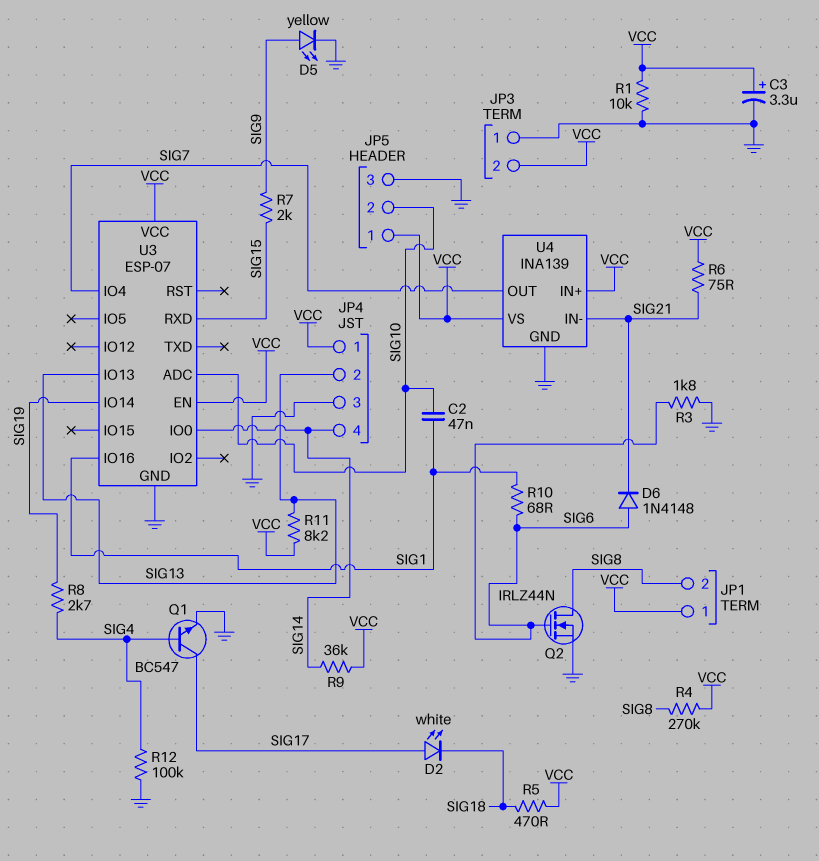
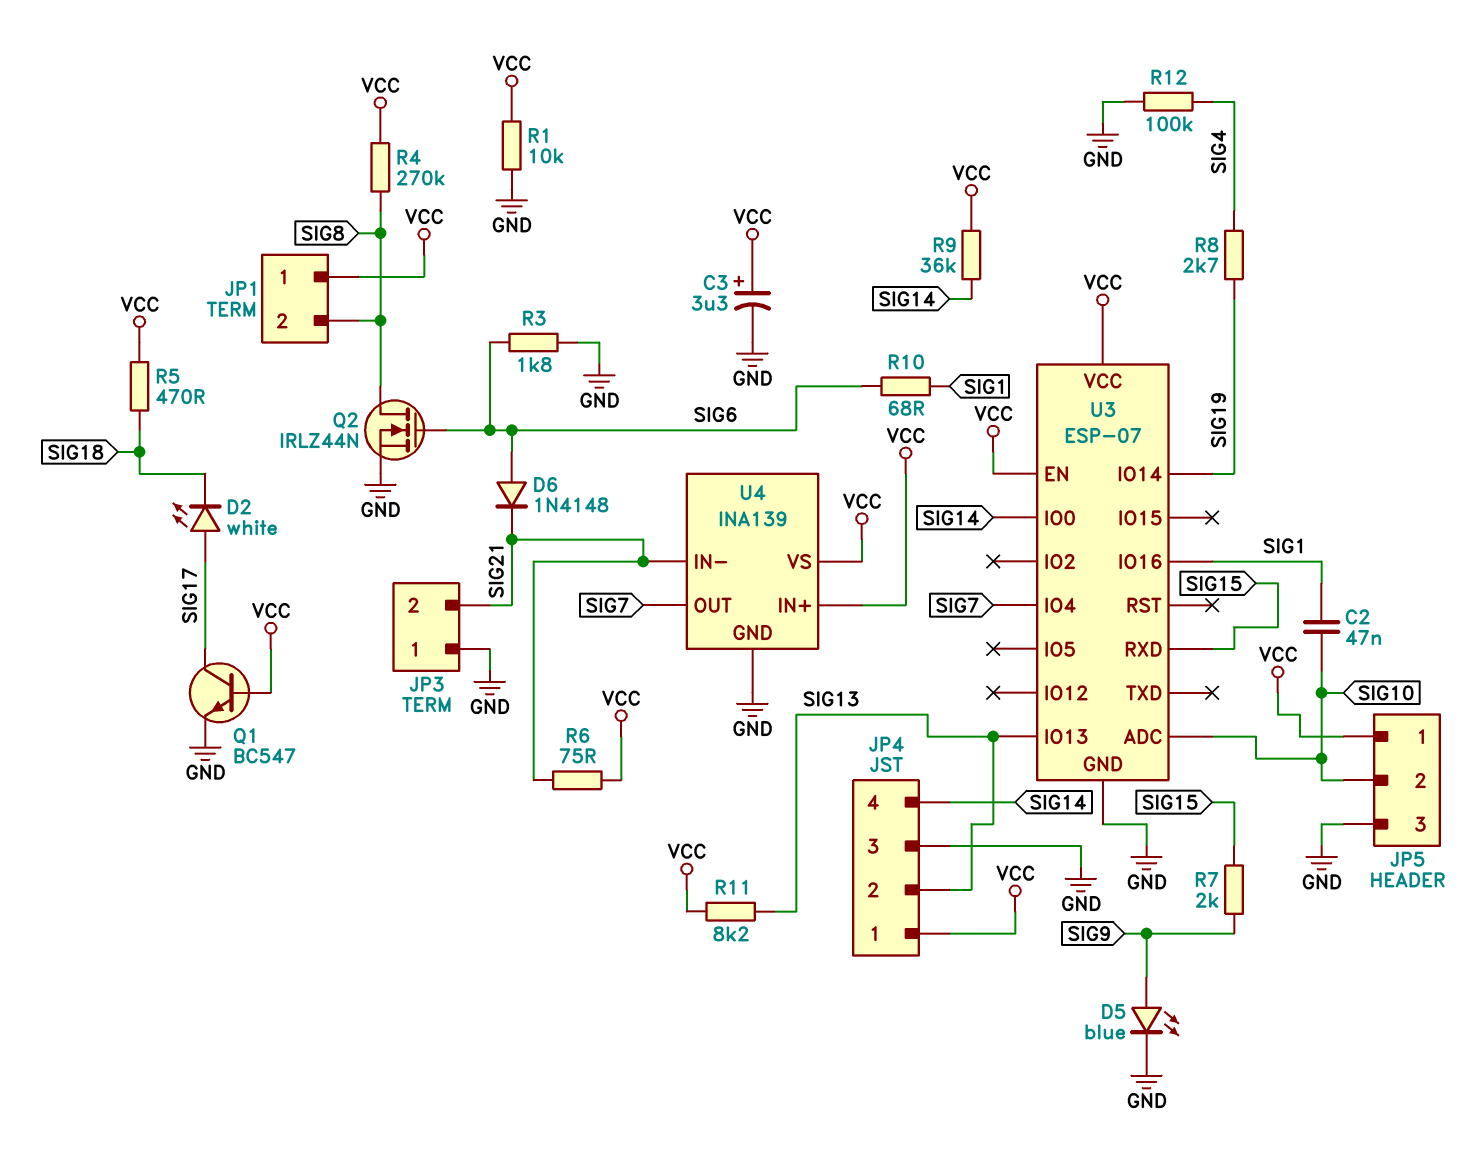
D5: LED yellow (A SIG9, K GND) -> LED blue (A SIG9, K GND)
JP3 pin 2: VCC -> SIG21
Q1: NPN BC547 (B SIG4, C SIG17, E GND) -> NPN BC547 (B VCC, C SIG17, E GND)

